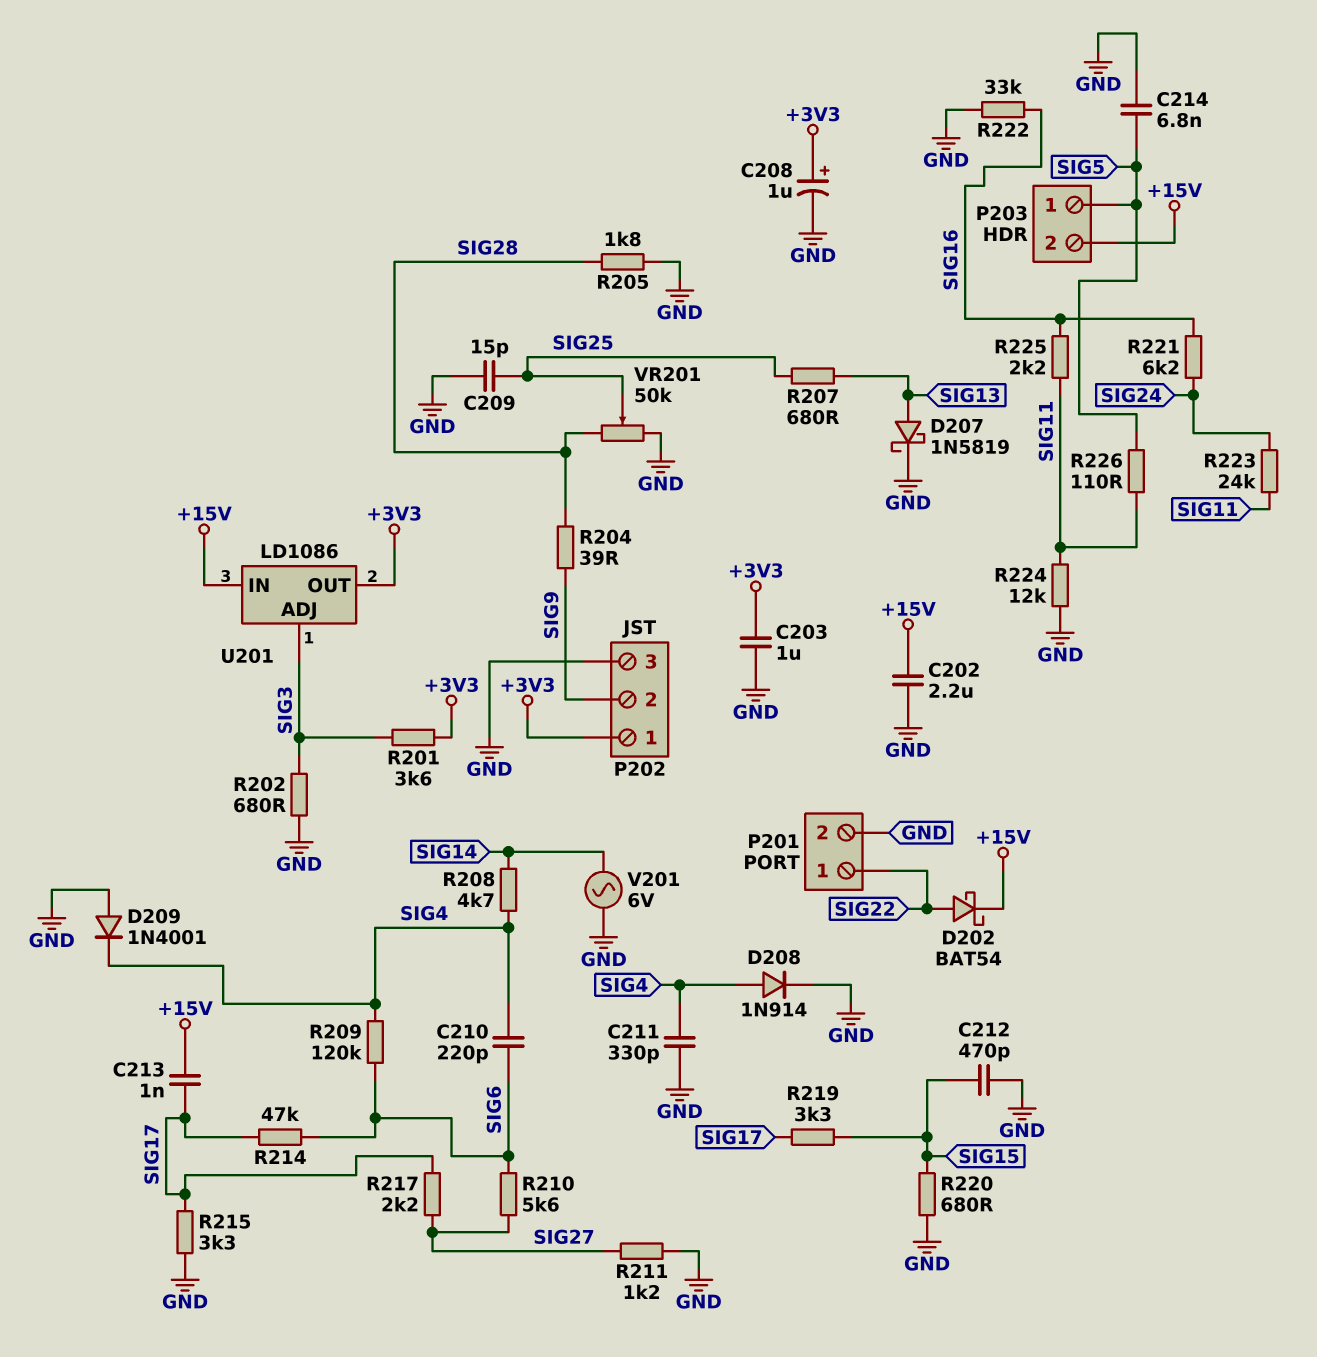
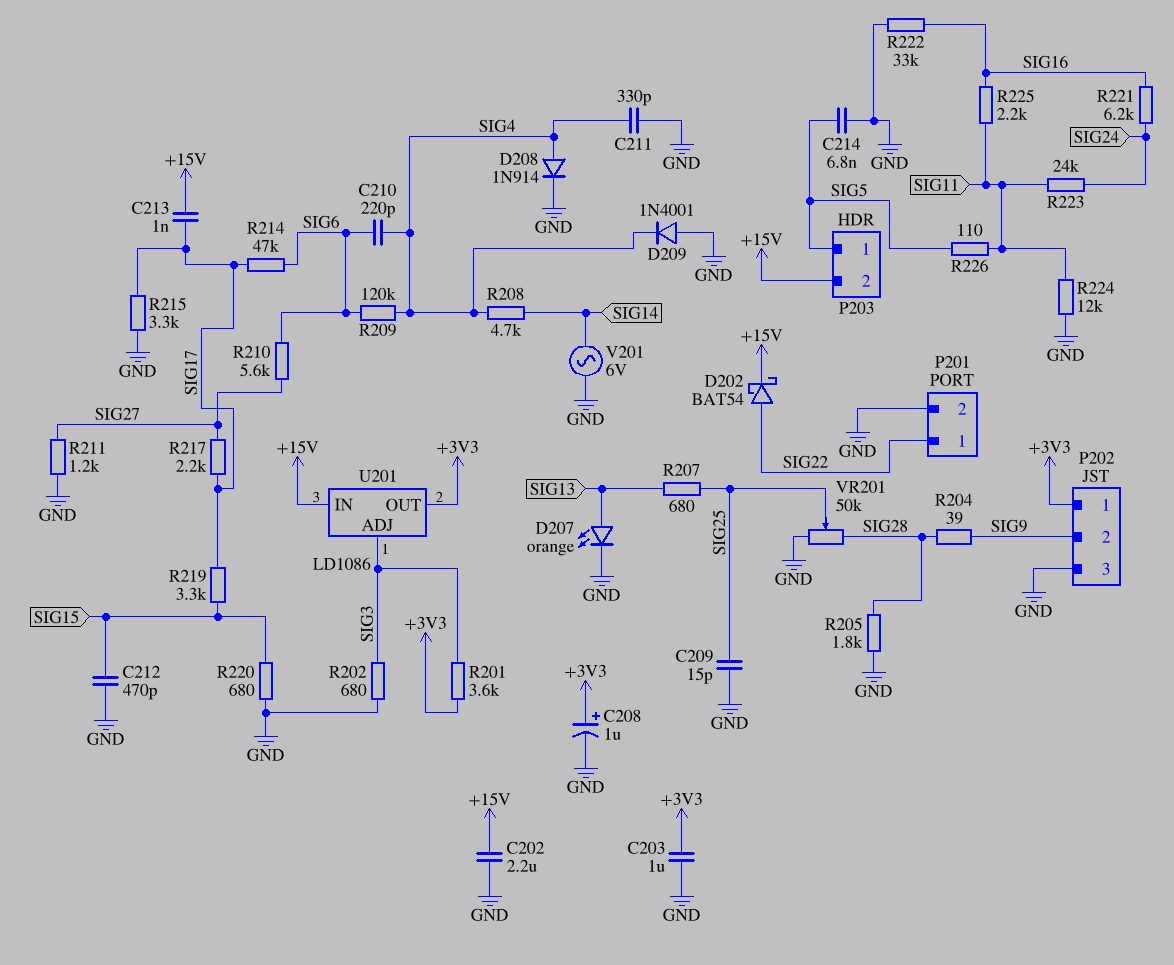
D207: schottky 1N5819 (A SIG13, K GND) -> LED orange (A SIG13, K GND)

